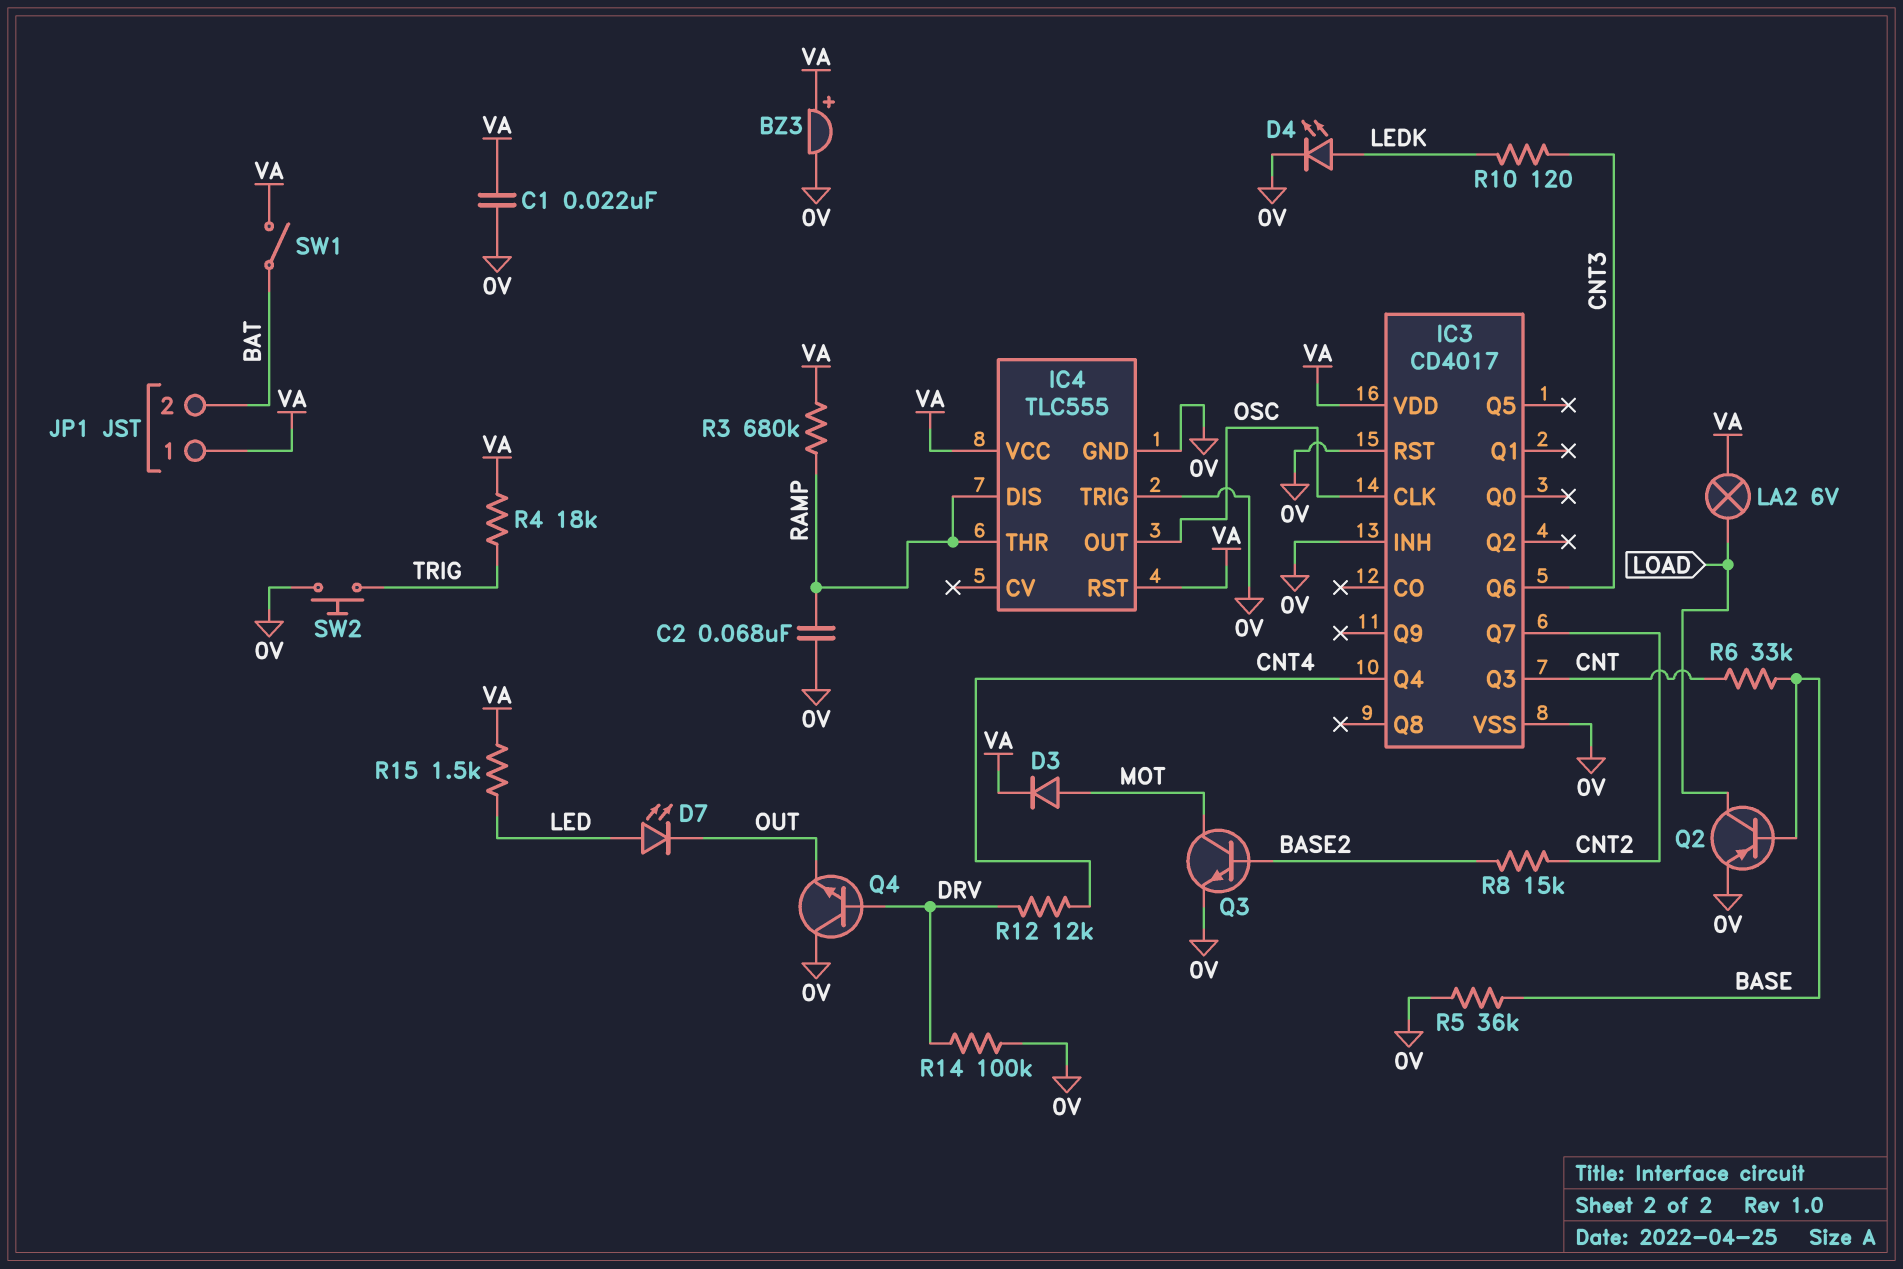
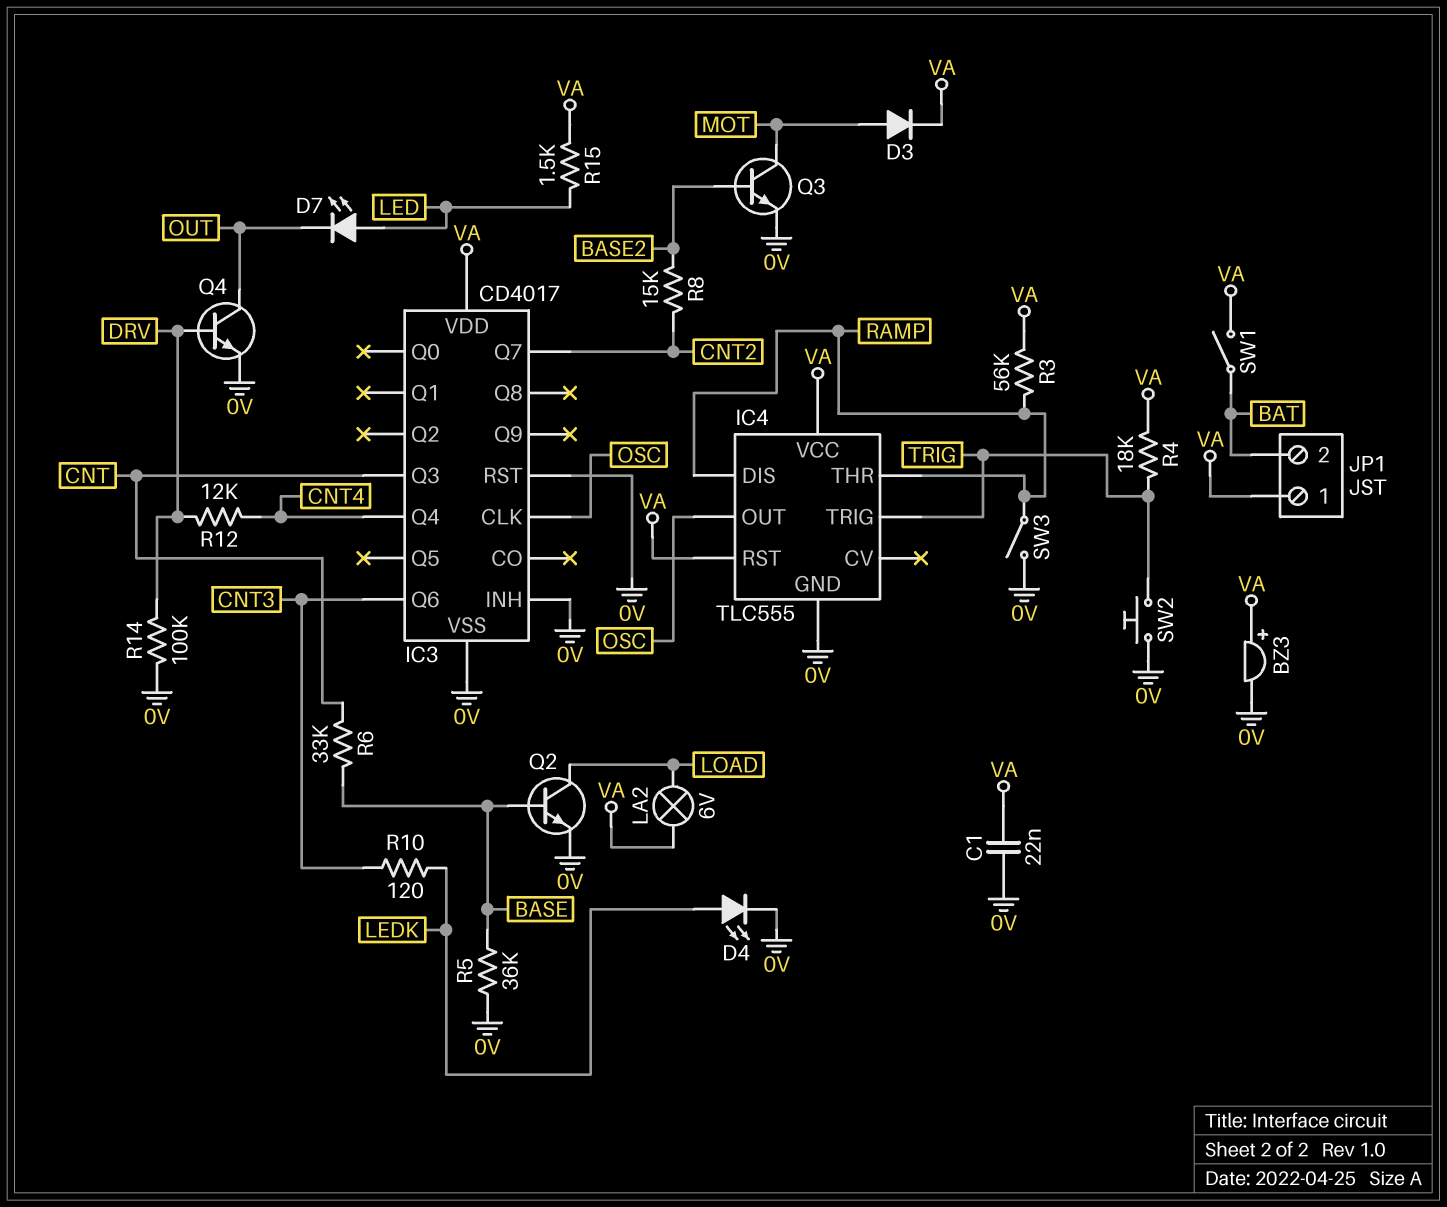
C2: 68nF (0V, RAMP) -> none
IC4 pin TRIG: 0V -> TRIG
Q2: PNP (B BASE, C LOAD, E 0V) -> NPN (B BASE, C LOAD, E 0V)
Q4: NPN (B DRV, C 0V, E OUT) -> NPN (B DRV, C OUT, E 0V)
R3: 680k (RAMP, VA) -> 56k (RAMP, VA)
SW3: none -> switch (0V, RAMP)

